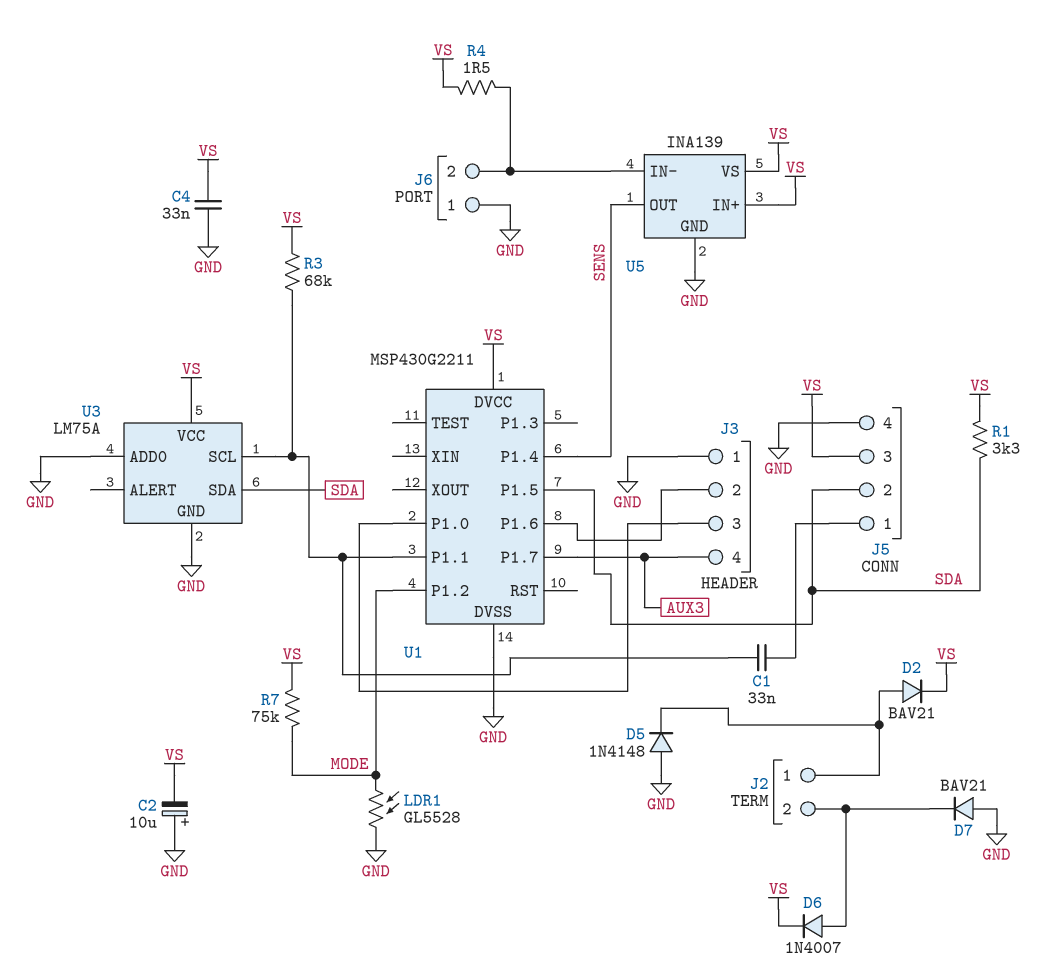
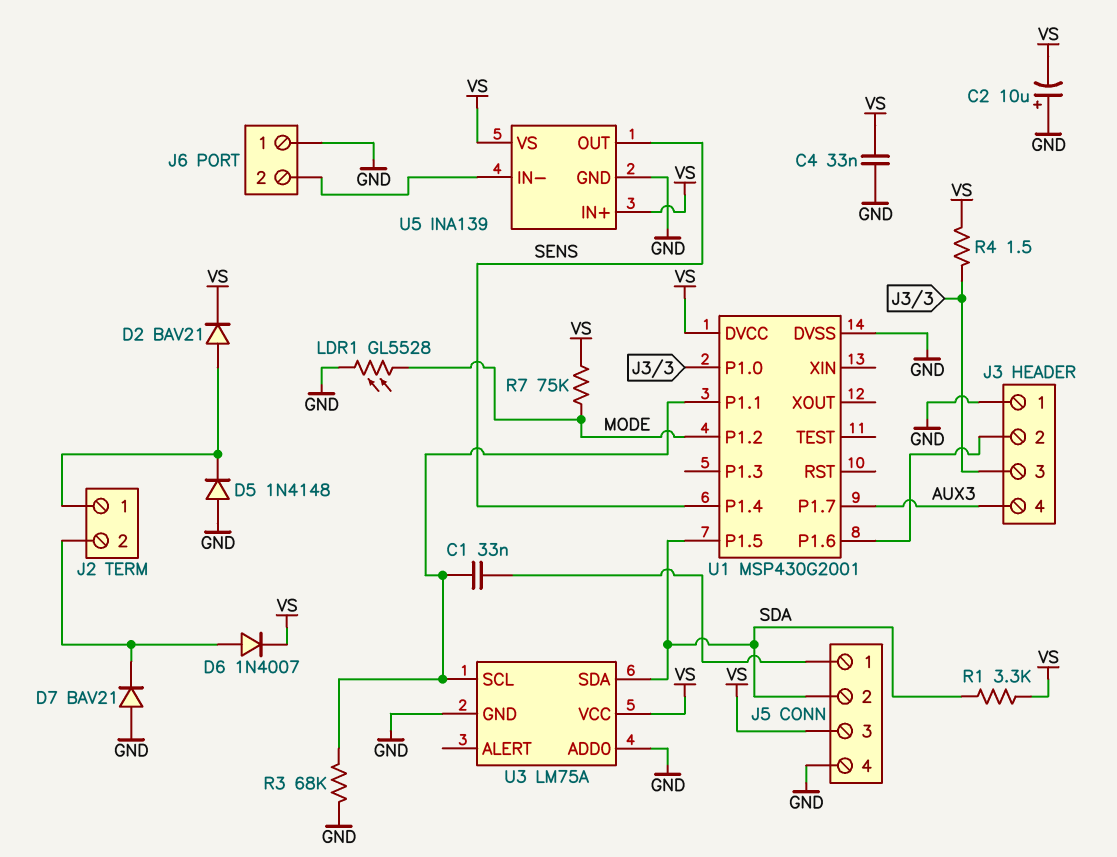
R3: 68k (U1/P1.1, VS) -> 68k (GND, U1/P1.1)
R4: 1.5 (J6/2, VS) -> 1.5 (J3/3, VS)
U1: MSP430G2211 -> MSP430G2001

